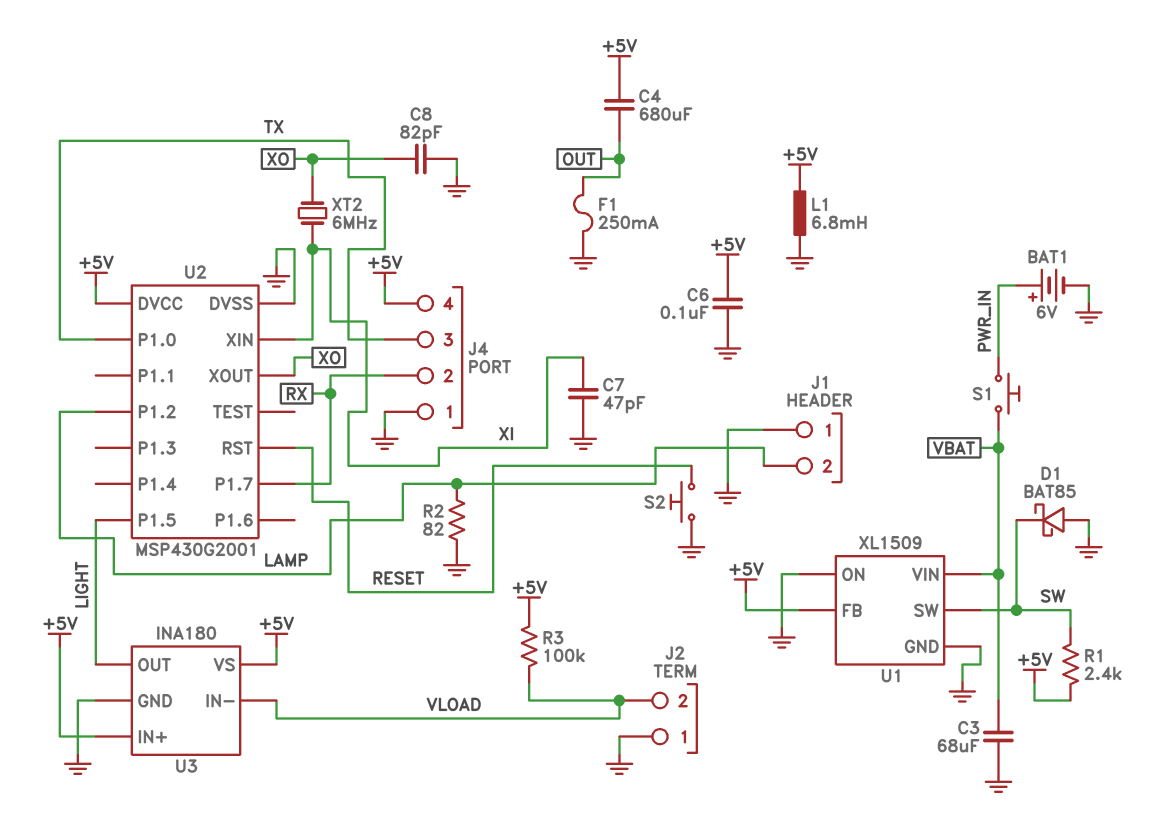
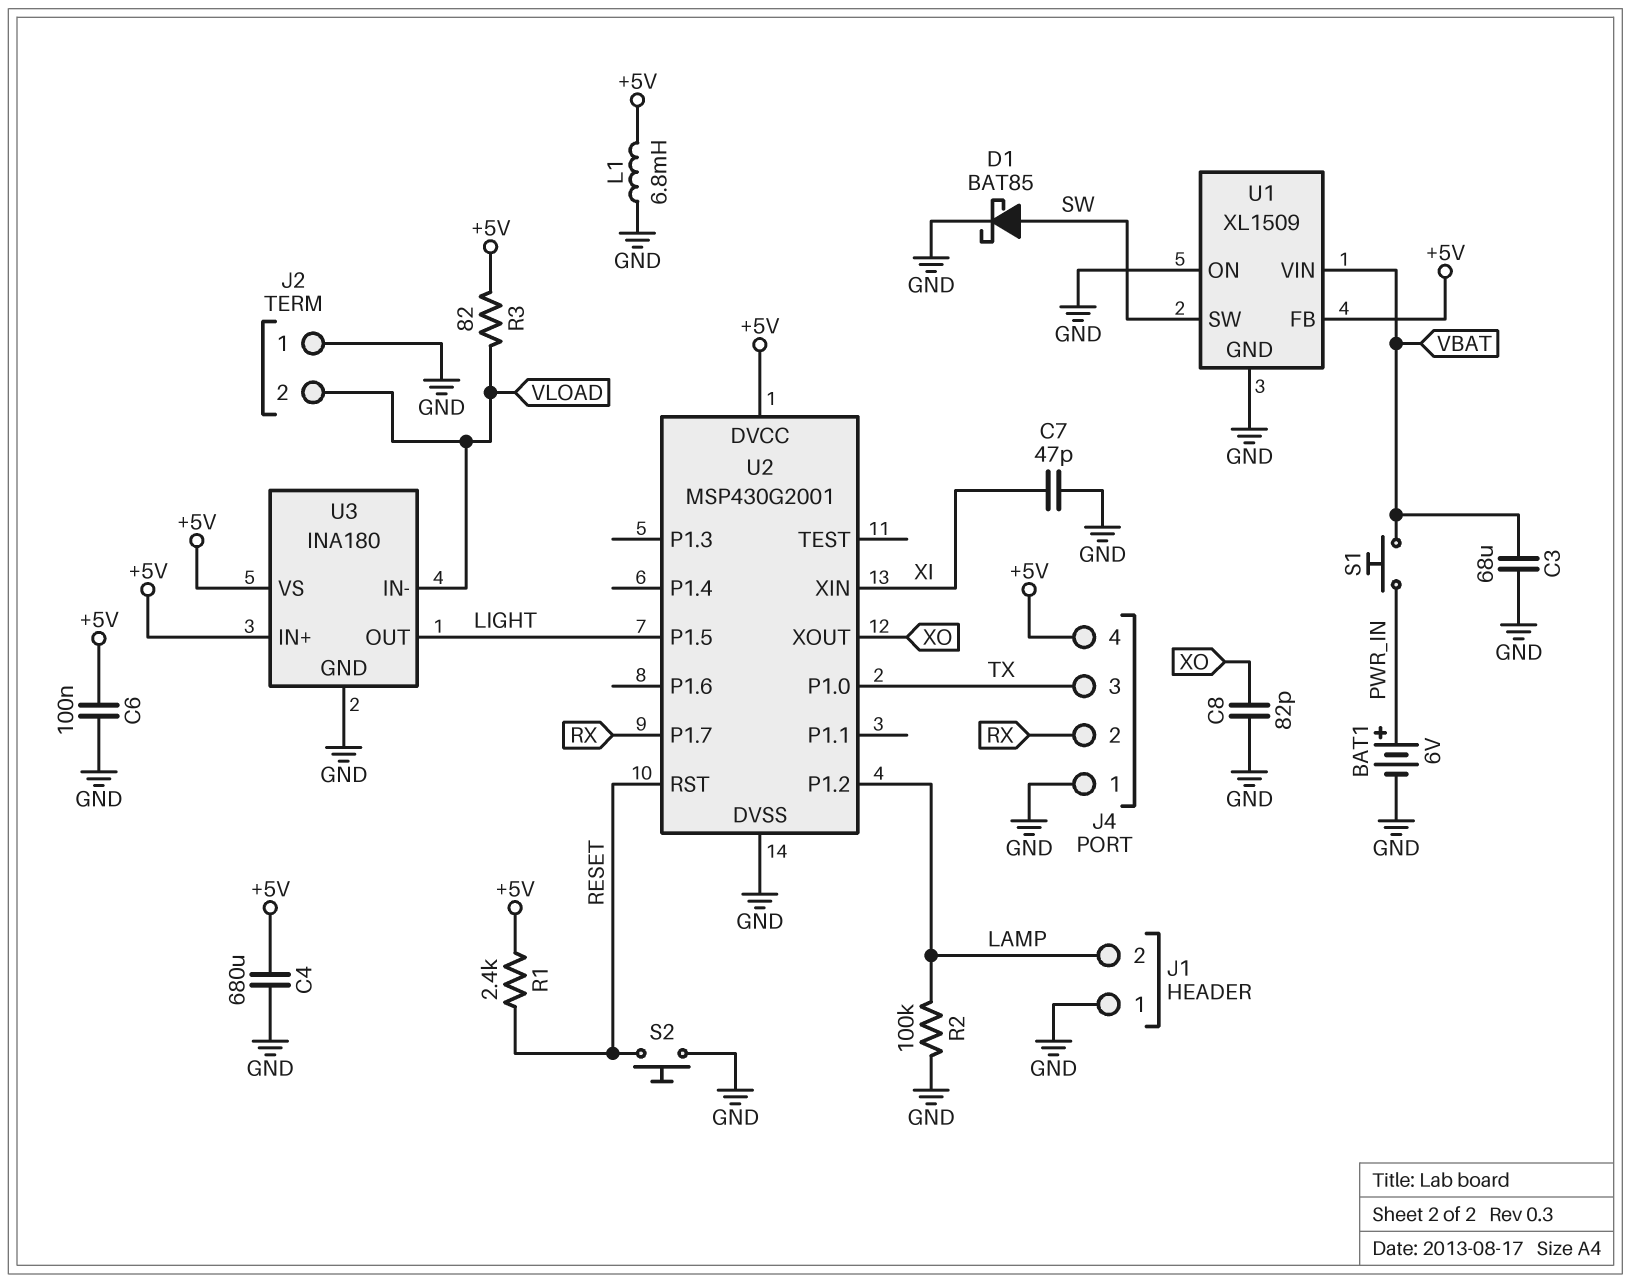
C4: 680uF (+5V, OUT) -> 680uF (+5V, GND)
D1: schottky BAT85 (A GND, K SW) -> schottky BAT85 (A SW, K GND)
F1: 250mA (GND, OUT) -> none
R1: 2.4k (+5V, SW) -> 2.4k (+5V, RESET)
R2: 82 (GND, LAMP) -> 100k (GND, LAMP)
R3: 100k (+5V, VLOAD) -> 82 (+5V, VLOAD)
XT2: 6MHz (XI, XO) -> none

